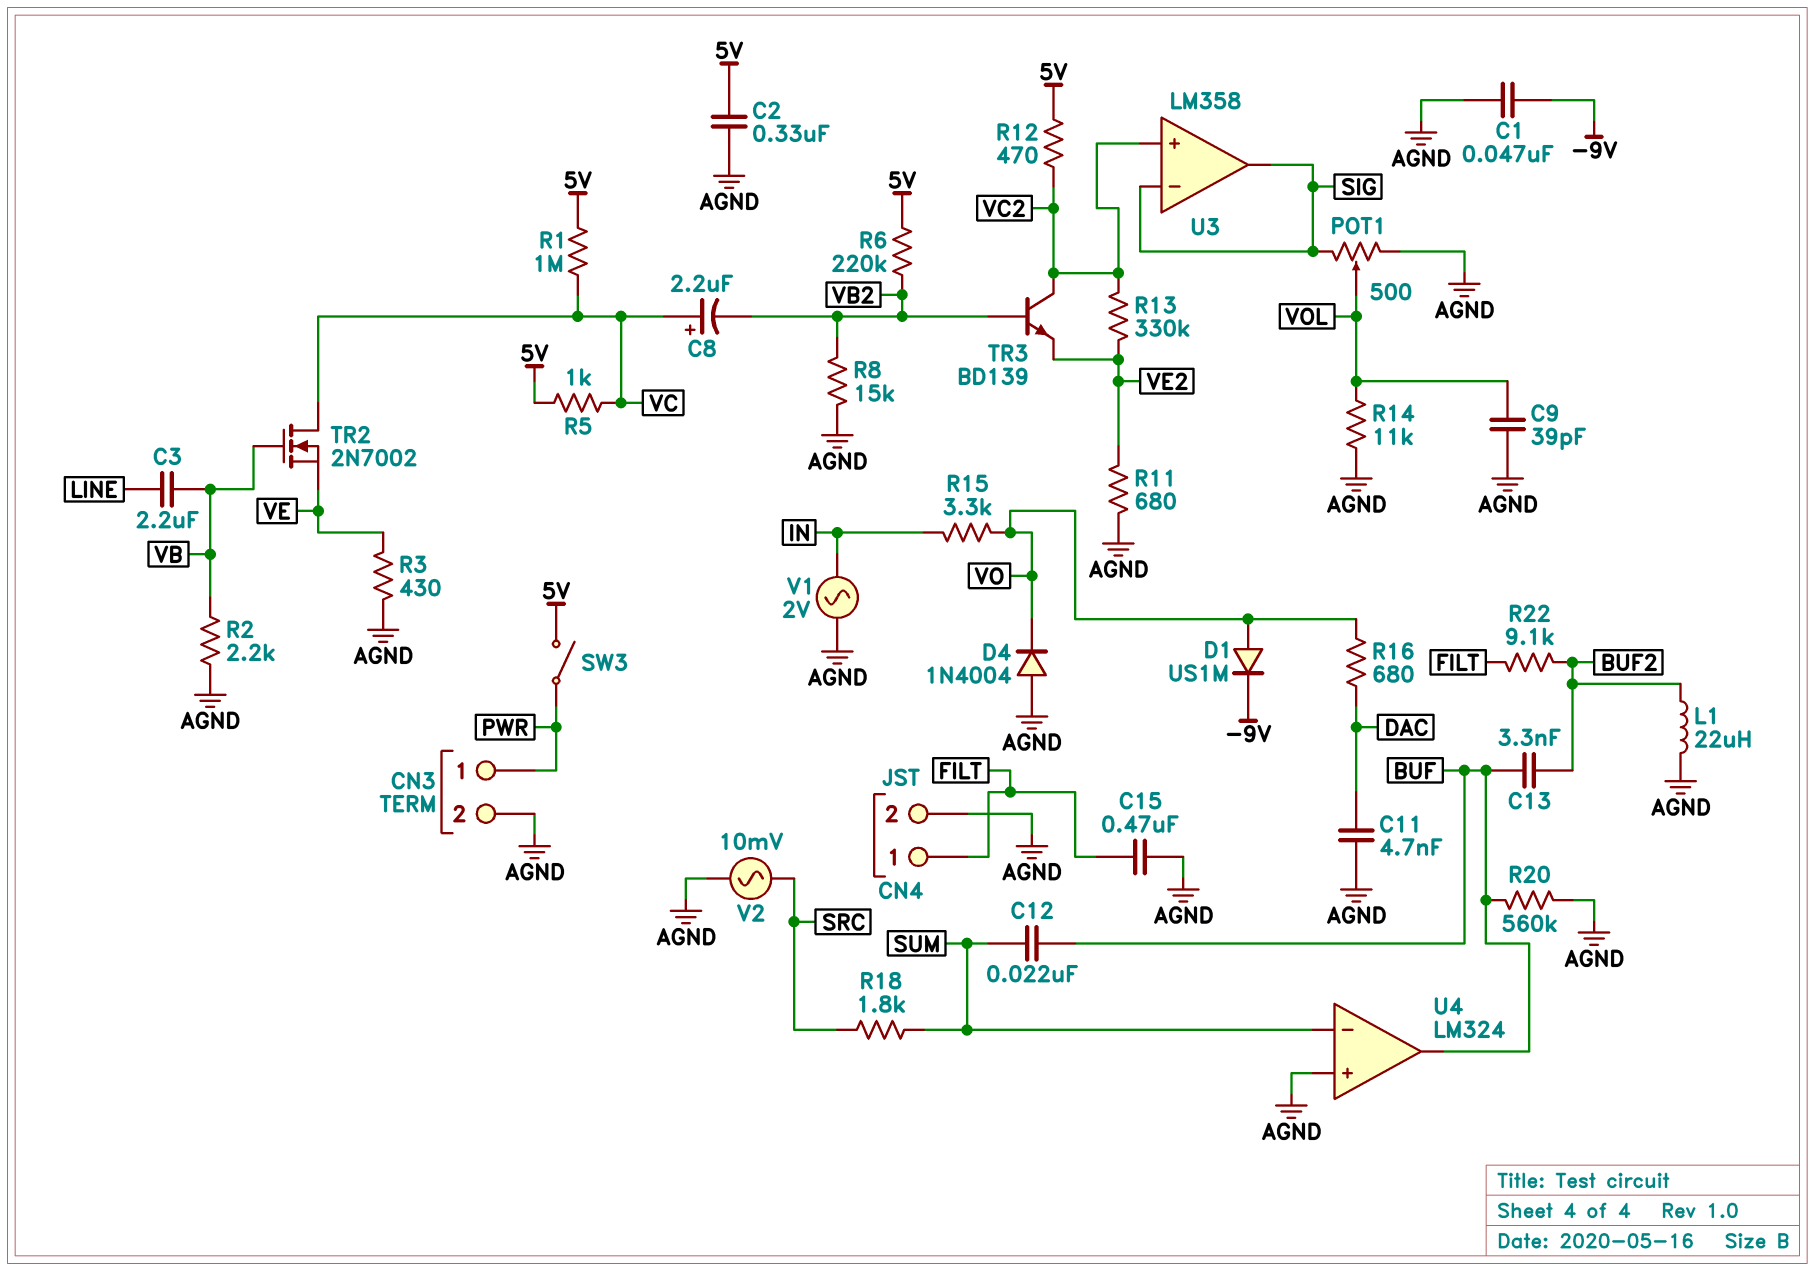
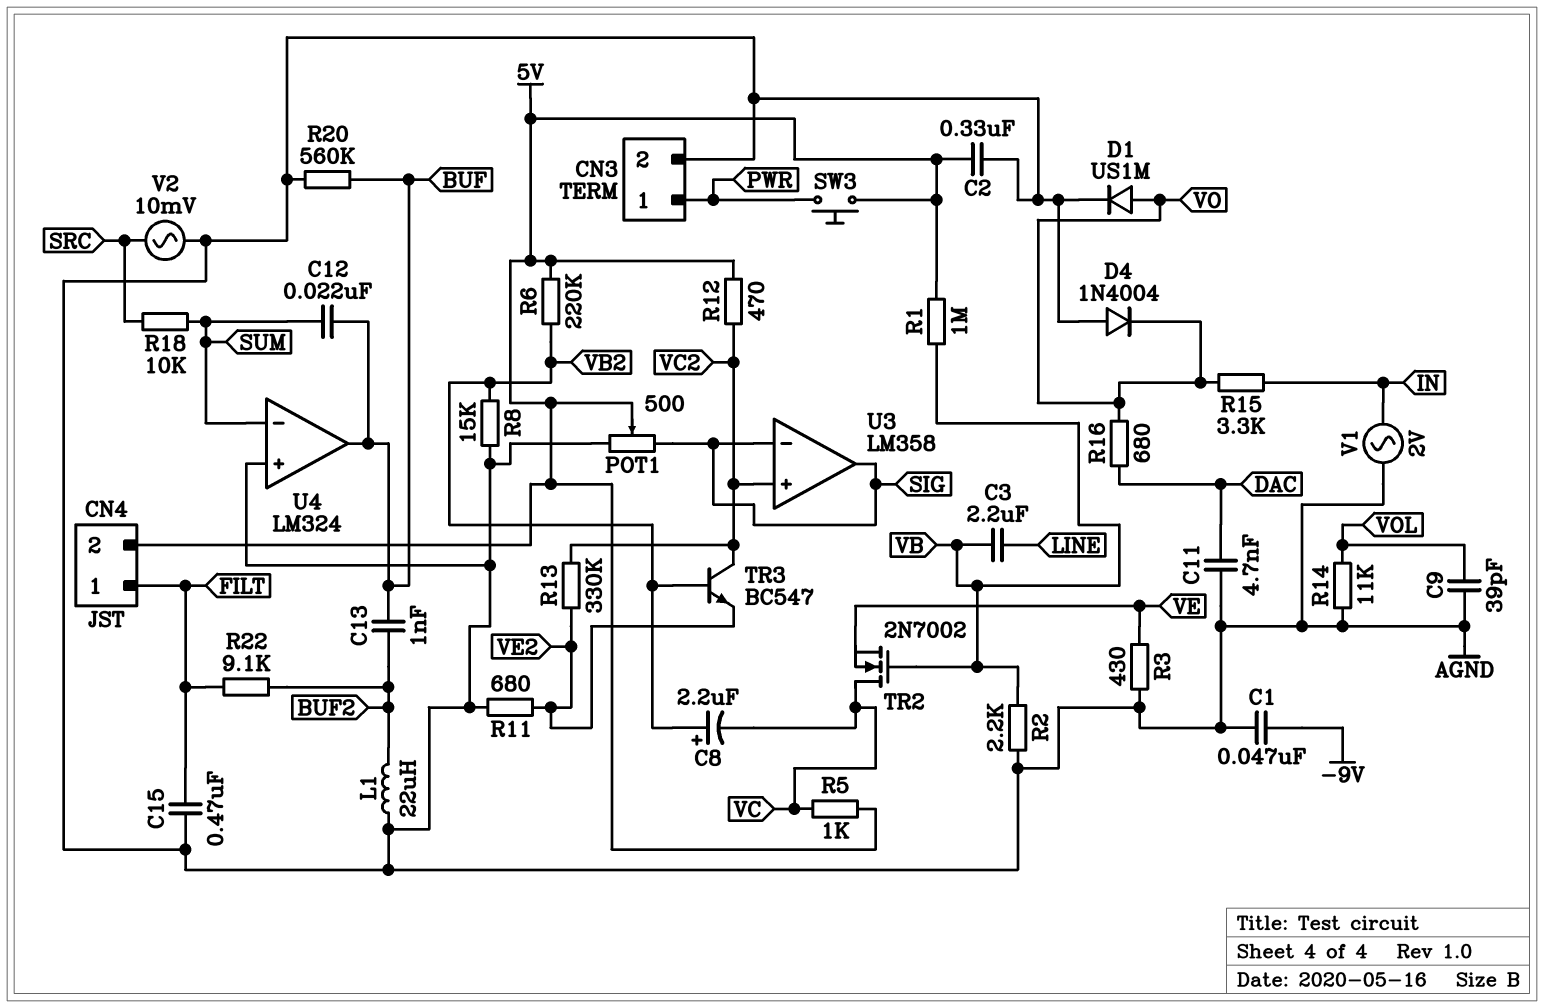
C8: 2.2uF (plus VC, minus VB2) -> 2.2uF (plus VB2, minus VC)
C13: 3.3nF (BUF, BUF2) -> 1nF (BUF, BUF2)
CN4 pin 2: AGND -> 5V
D1: diode US1M (A VO, K -9V) -> diode US1M (A VO, K AGND)
POT1: 500 (AGND, SIG, wiper VOL) -> 500 (AGND, SIG, wiper 5V)
R1: 1M (5V, VC) -> 1M (5V, VB)
R18: 1.8k (SRC, SUM) -> 10k (SRC, SUM)
SW3: switch (5V, PWR) -> button (5V, PWR)
TR3: NPN BD139 (B VB2, C VC2, E VE2) -> NPN BC547 (B VB2, C VC2, E VE2)

